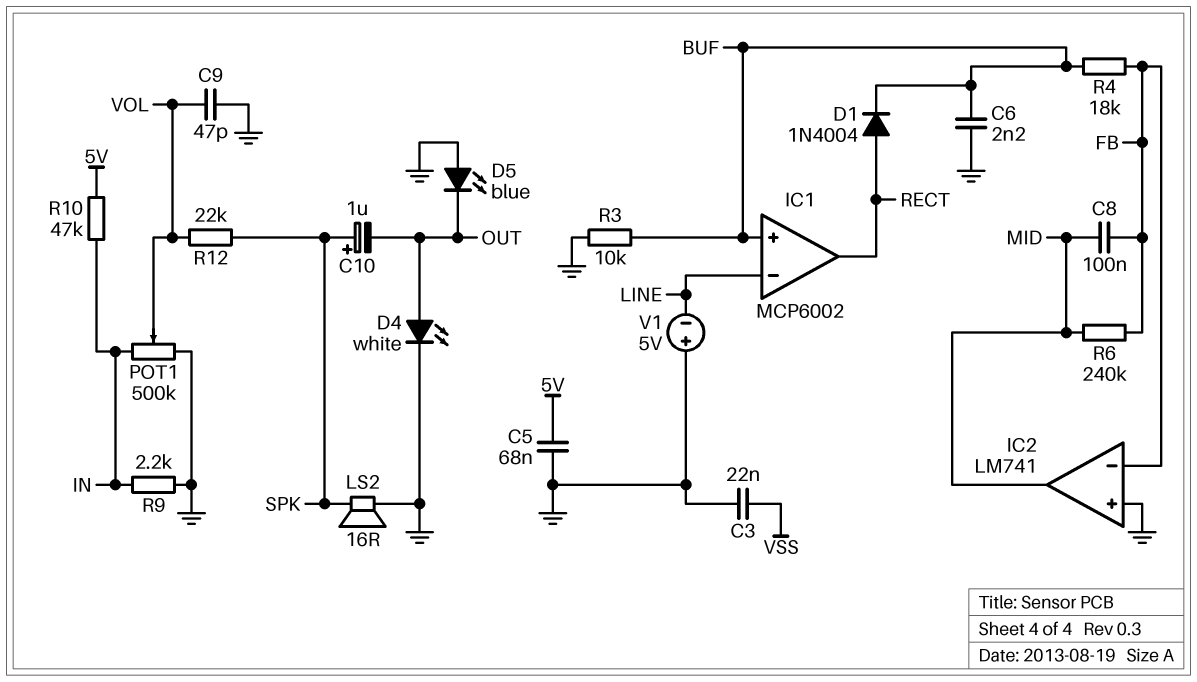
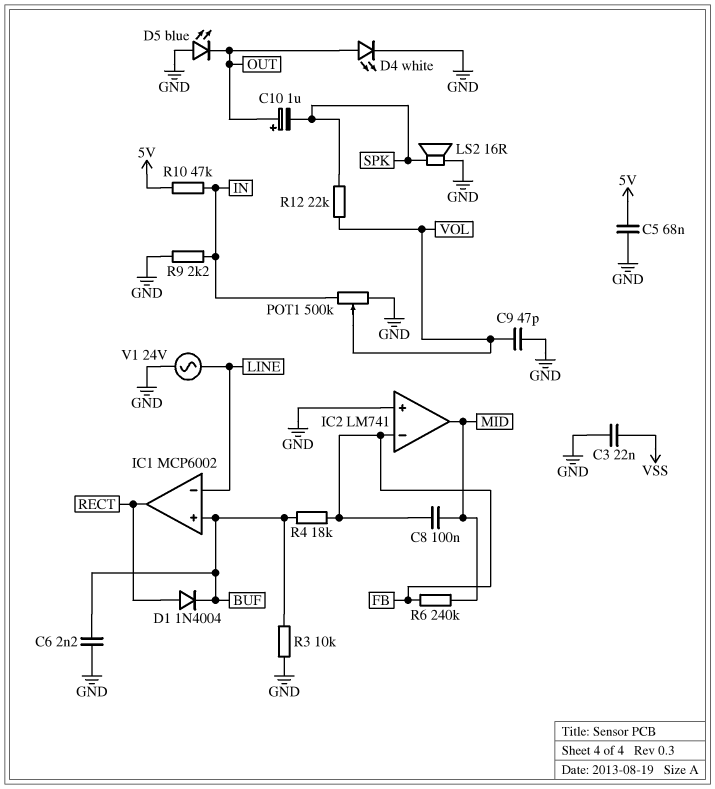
C10: 1uF (plus SPK, minus OUT) -> 1uF (plus OUT, minus SPK)
V1: 5V (plus GND, minus LINE) -> AC 24V (GND, LINE)

